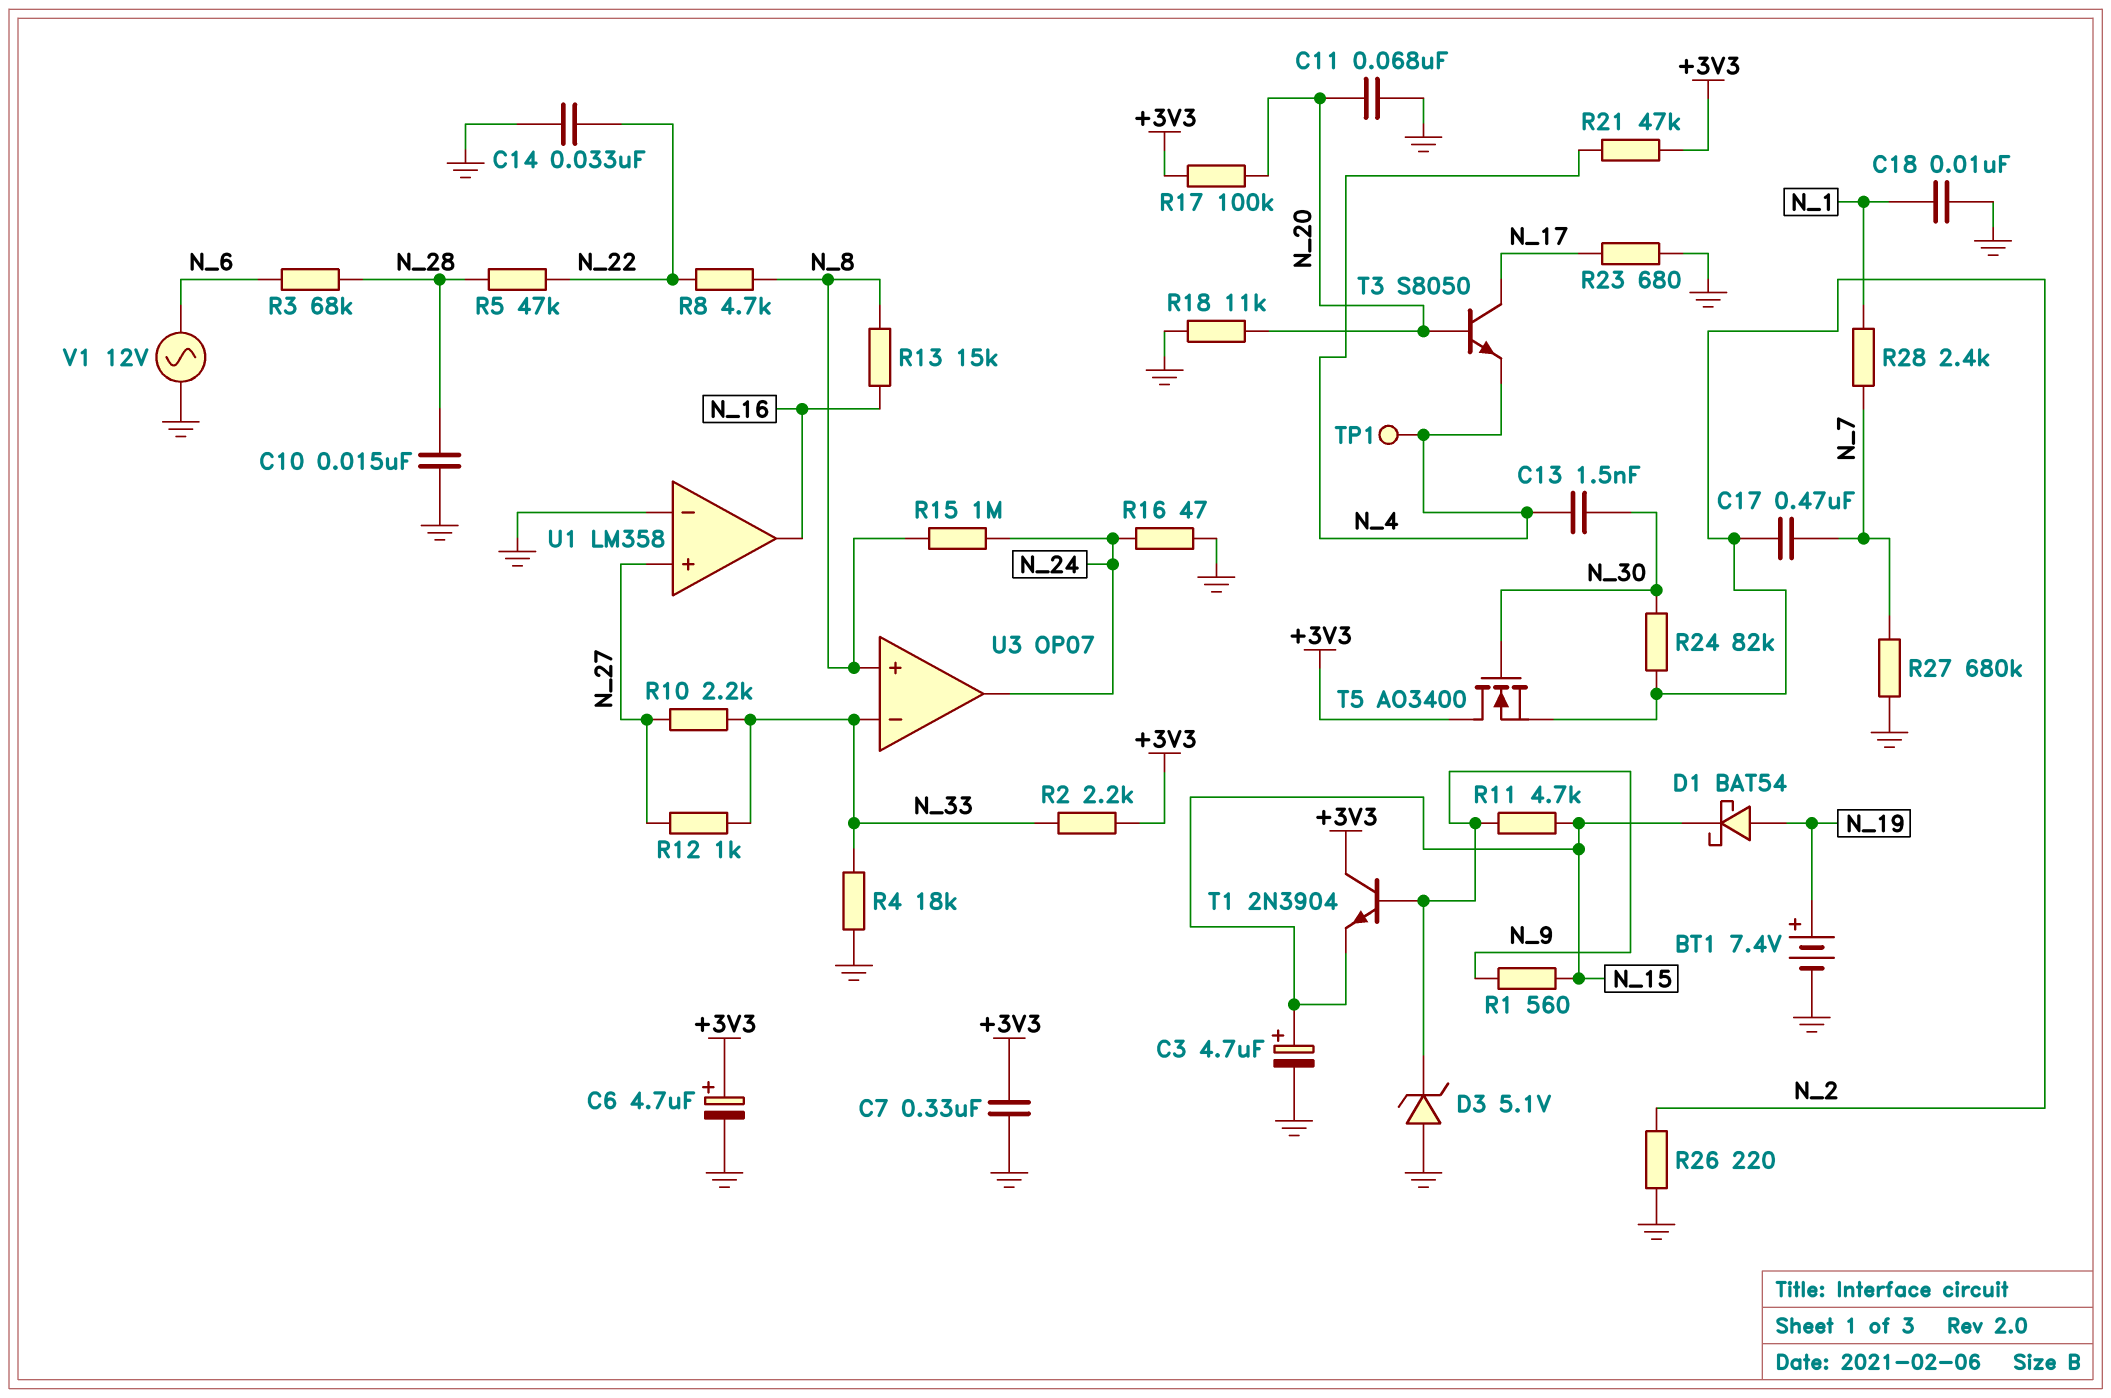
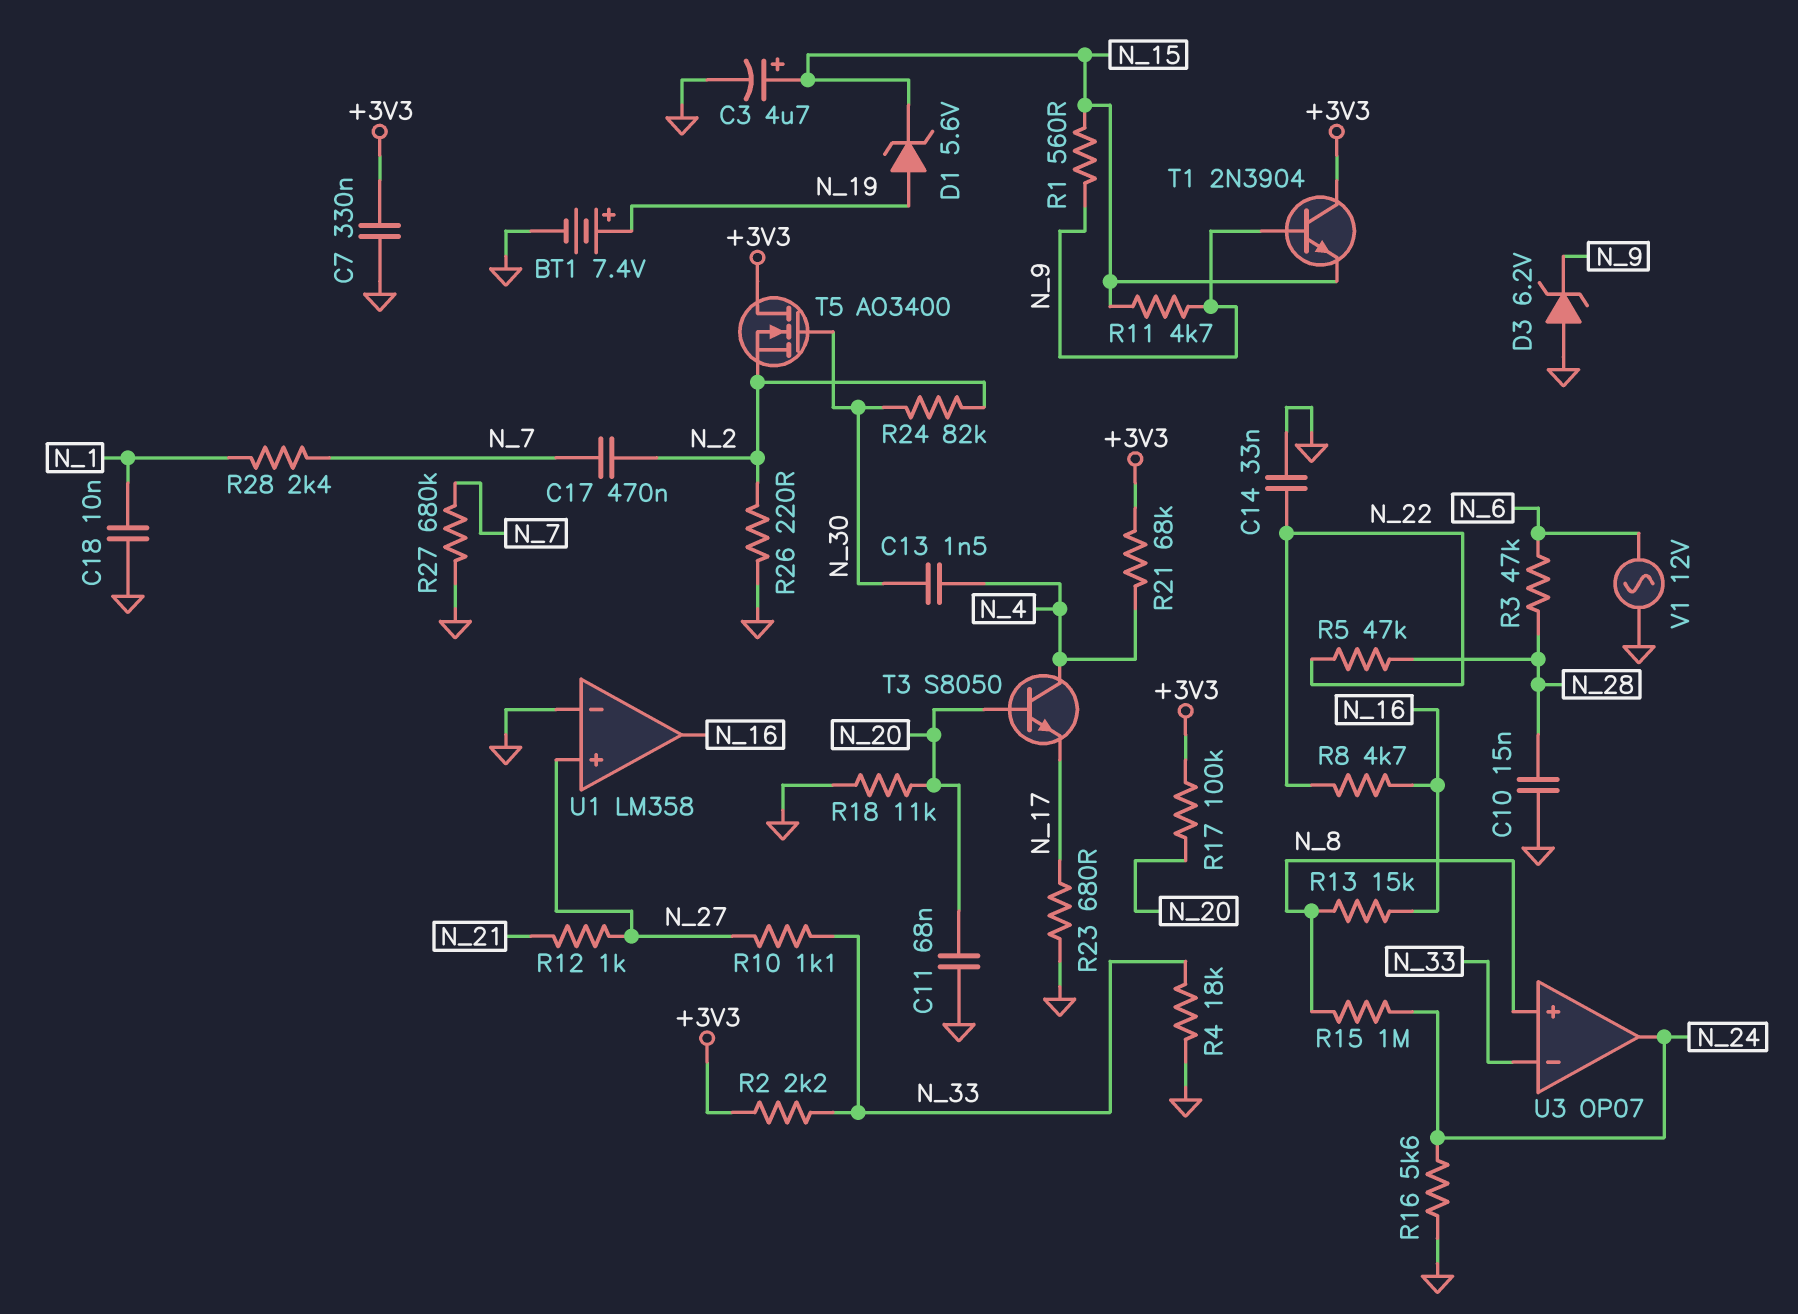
C6: 4.7uF (plus +3V3, minus GND) -> none
D1: schottky BAT54 (A N_19, K N_15) -> zener 5.6V (A N_19, K N_15)
D3: zener 5.1V (A GND, K N_9) -> zener 6.2V (A GND, K N_9)
R3: 68k (N_6, N_28) -> 47k (N_6, N_28)
R8: 4.7k (N_8, N_22) -> 4.7k (N_16, N_22)
R10: 2.2k (N_27, N_33) -> 1.1k (N_27, N_33)
R12: 1k (N_27, N_33) -> 1k (N_21, N_27)
R16: 47 (GND, N_24) -> 5.6k (GND, N_24)
R21: 47k (+3V3, N_4) -> 68k (+3V3, N_4)
T3: NPN S8050 (B N_20, C N_17, E N_4) -> NPN S8050 (B N_20, C N_4, E N_17)
TP1: test point (N_4) -> none

